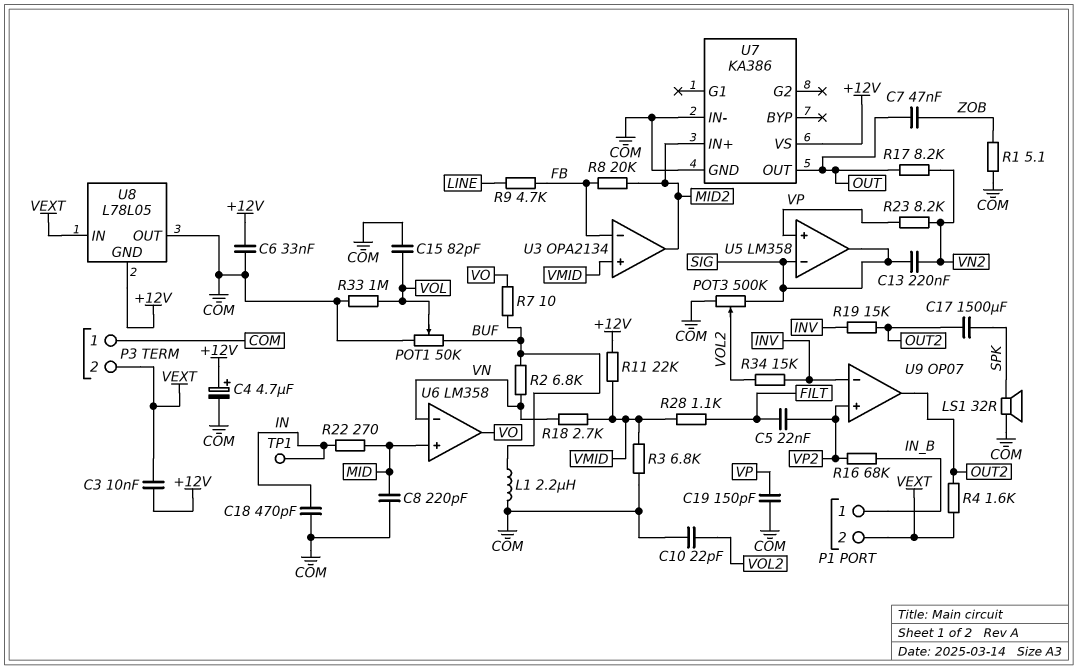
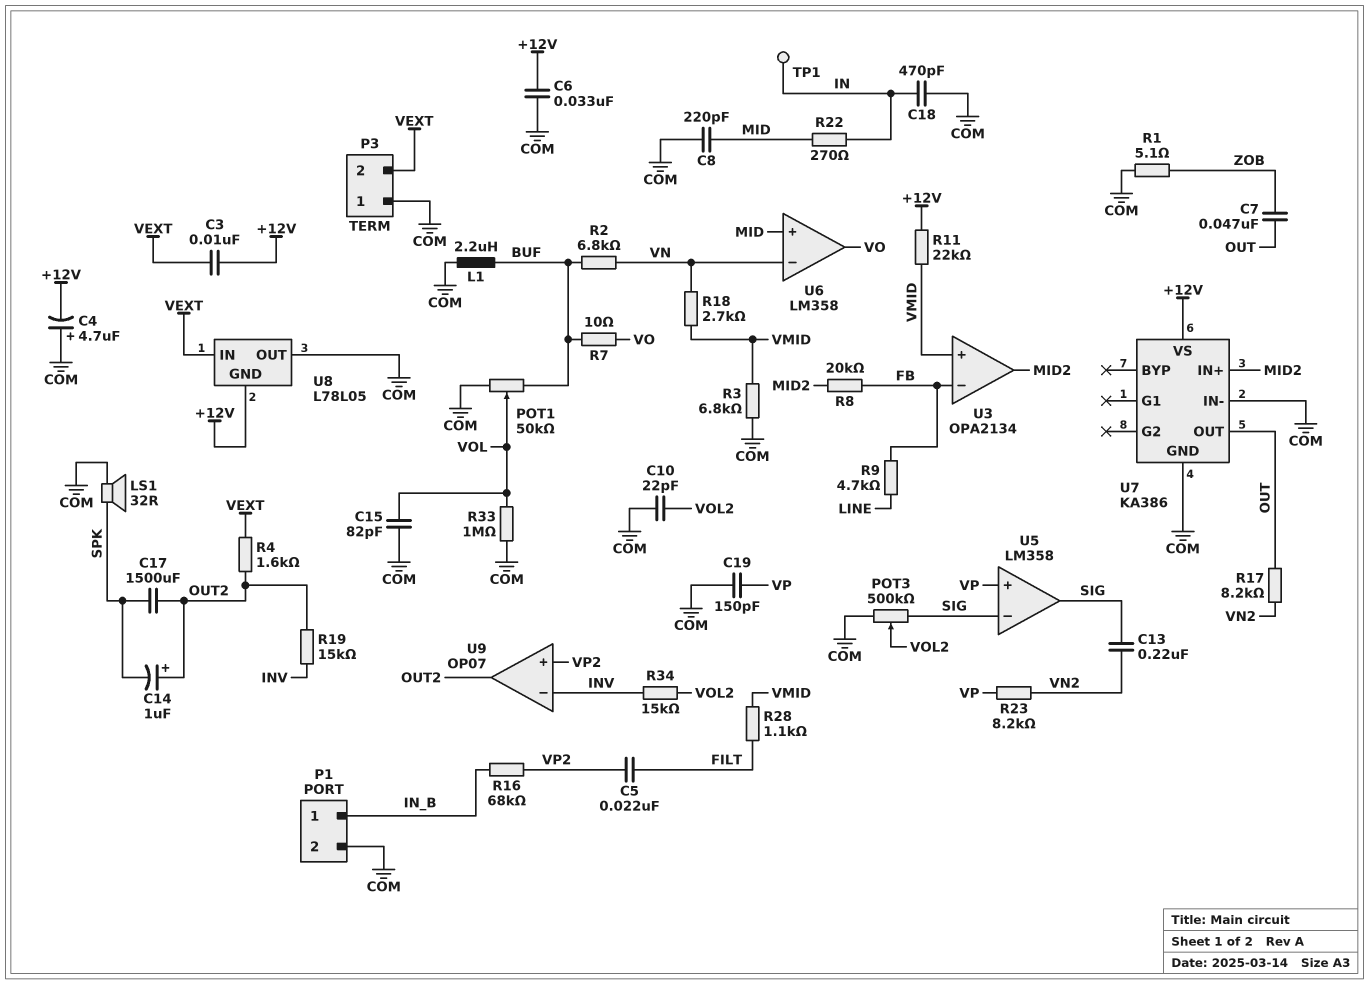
C4: 4.7uF (plus +12V, minus COM) -> 4.7uF (plus COM, minus +12V)
C14: none -> 1uF (plus OUT2, minus SPK)
P1 pin 2: VEXT -> COM

